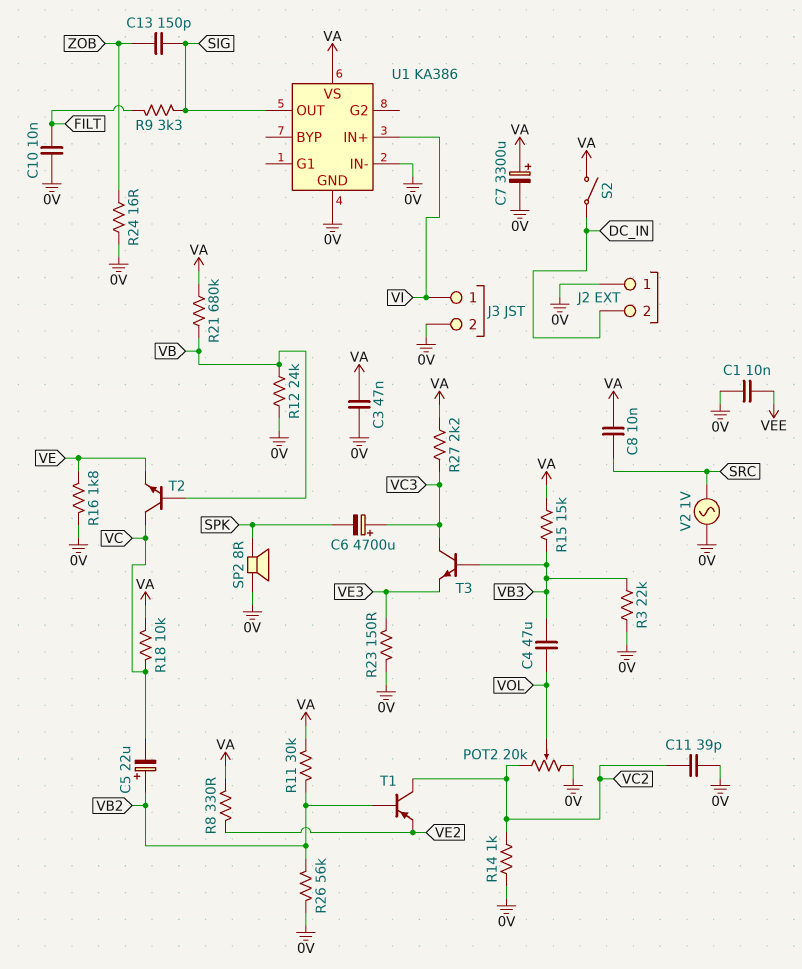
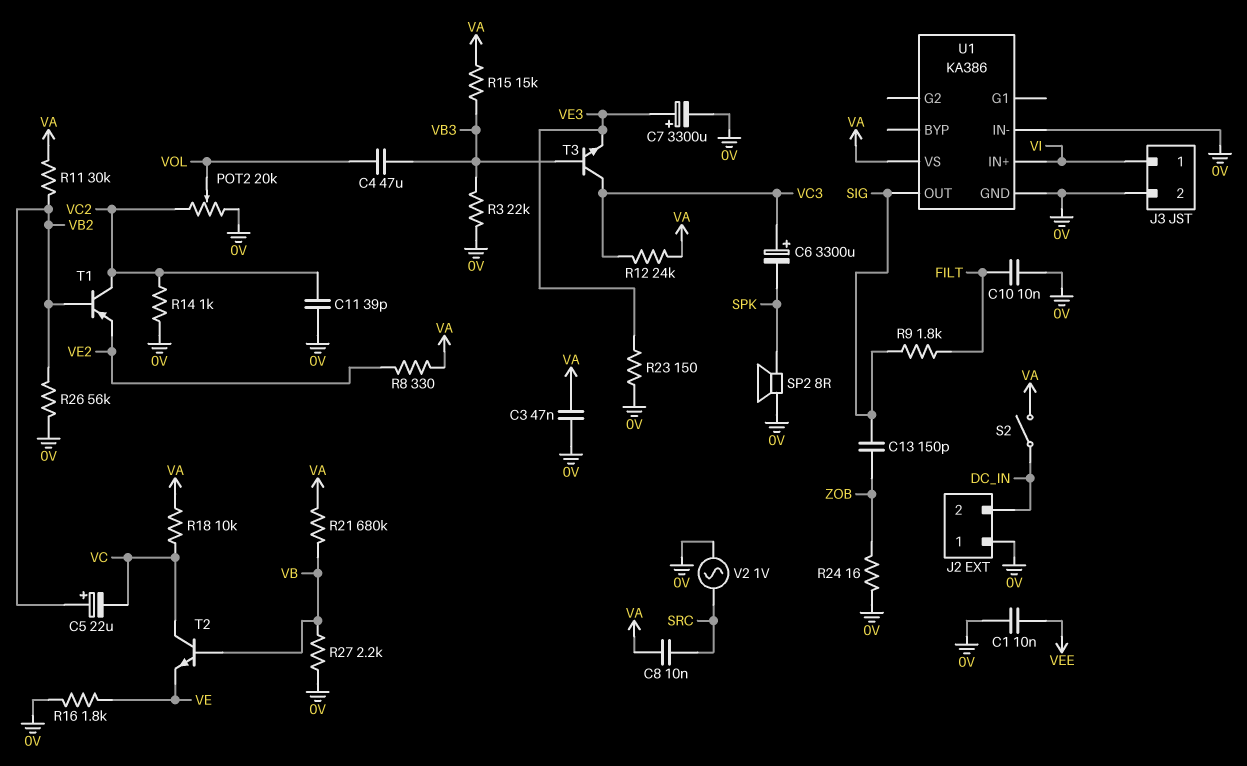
C6: 4700uF (plus VC3, minus SPK) -> 3300uF (plus VC3, minus SPK)
C7: 3300uF (plus VA, minus 0V) -> 3300uF (plus VE3, minus 0V)
R9: 3.3k (FILT, SIG) -> 1.8k (FILT, SIG)
R12: 24k (0V, VB) -> 24k (VA, VC3)
R27: 2.2k (VA, VC3) -> 2.2k (0V, VB)

